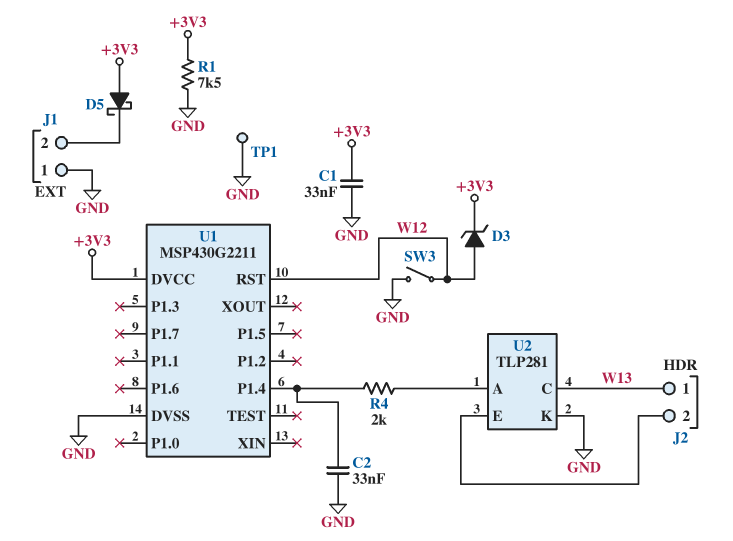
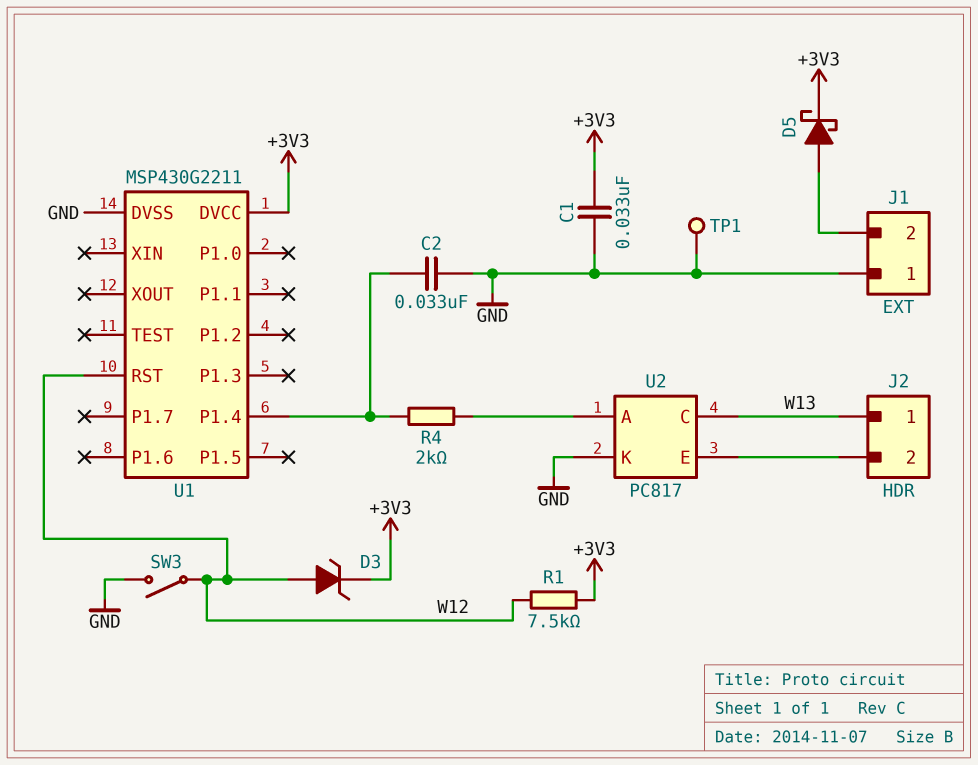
D5: schottky (A +3V3, K J1/2) -> schottky (A J1/2, K +3V3)
R1: 7.5k (+3V3, GND) -> 7.5k (+3V3, W12)
U2: TLP281 -> PC817

